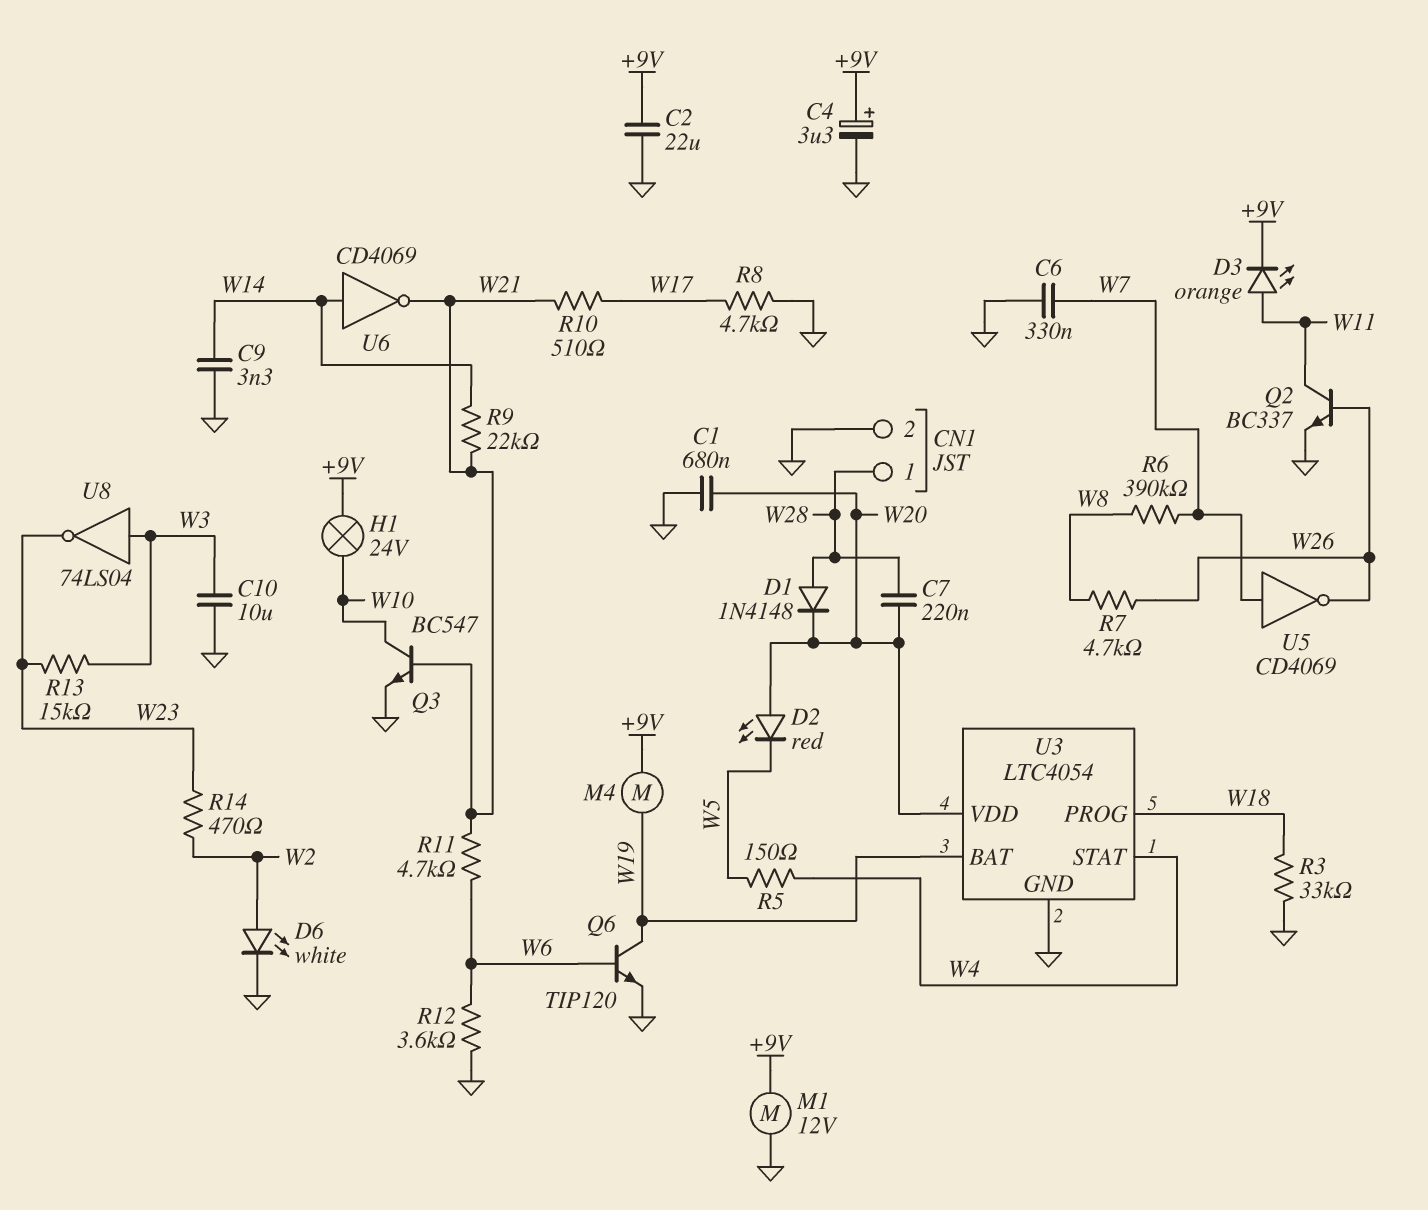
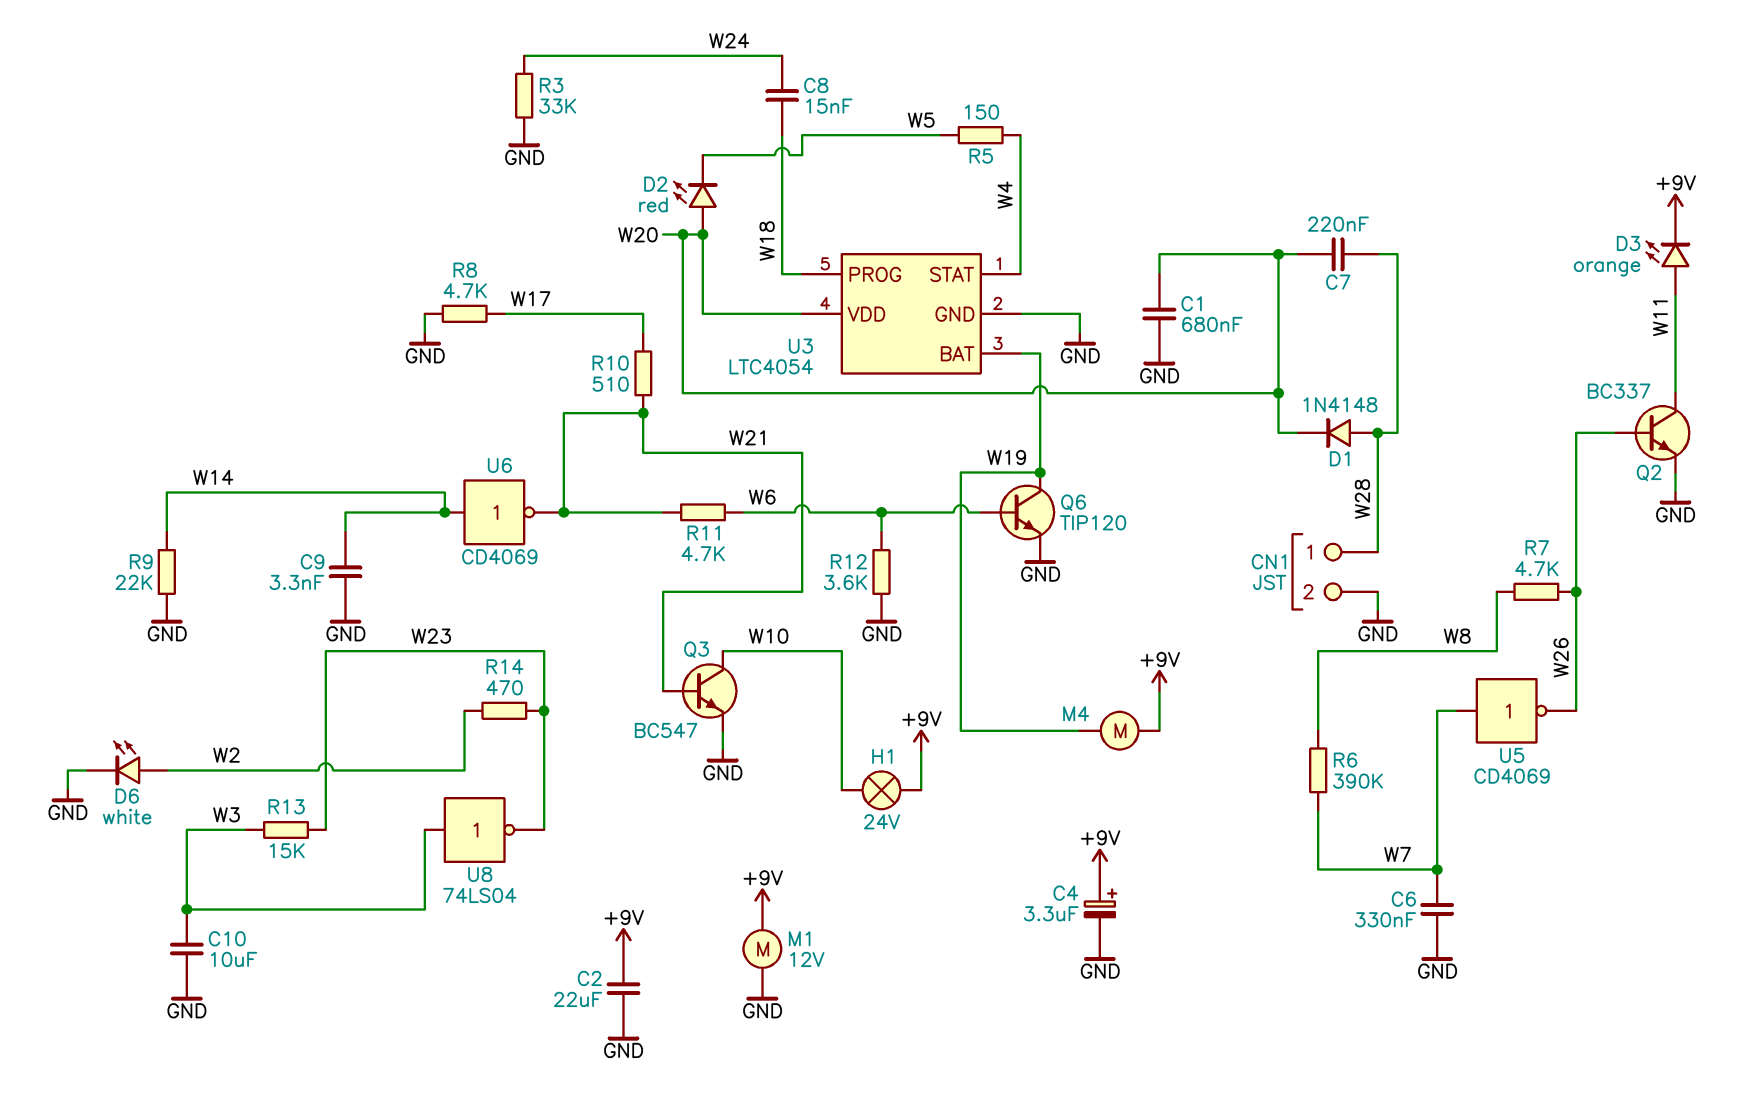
C8: none -> 15nF (W18, W24)
R3: 33k (GND, W18) -> 33k (GND, W24)
R9: 22k (W14, W21) -> 22k (GND, W14)

